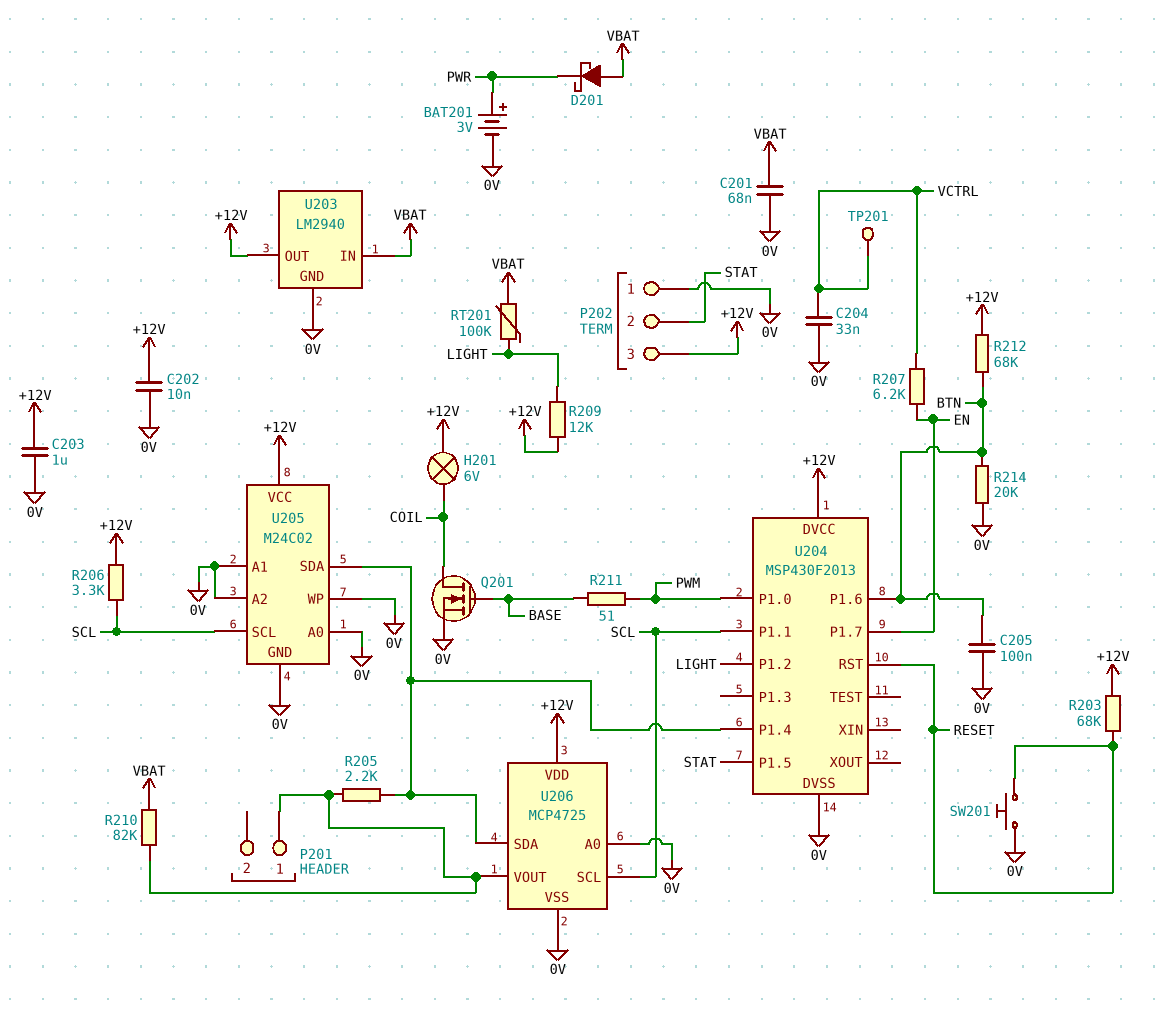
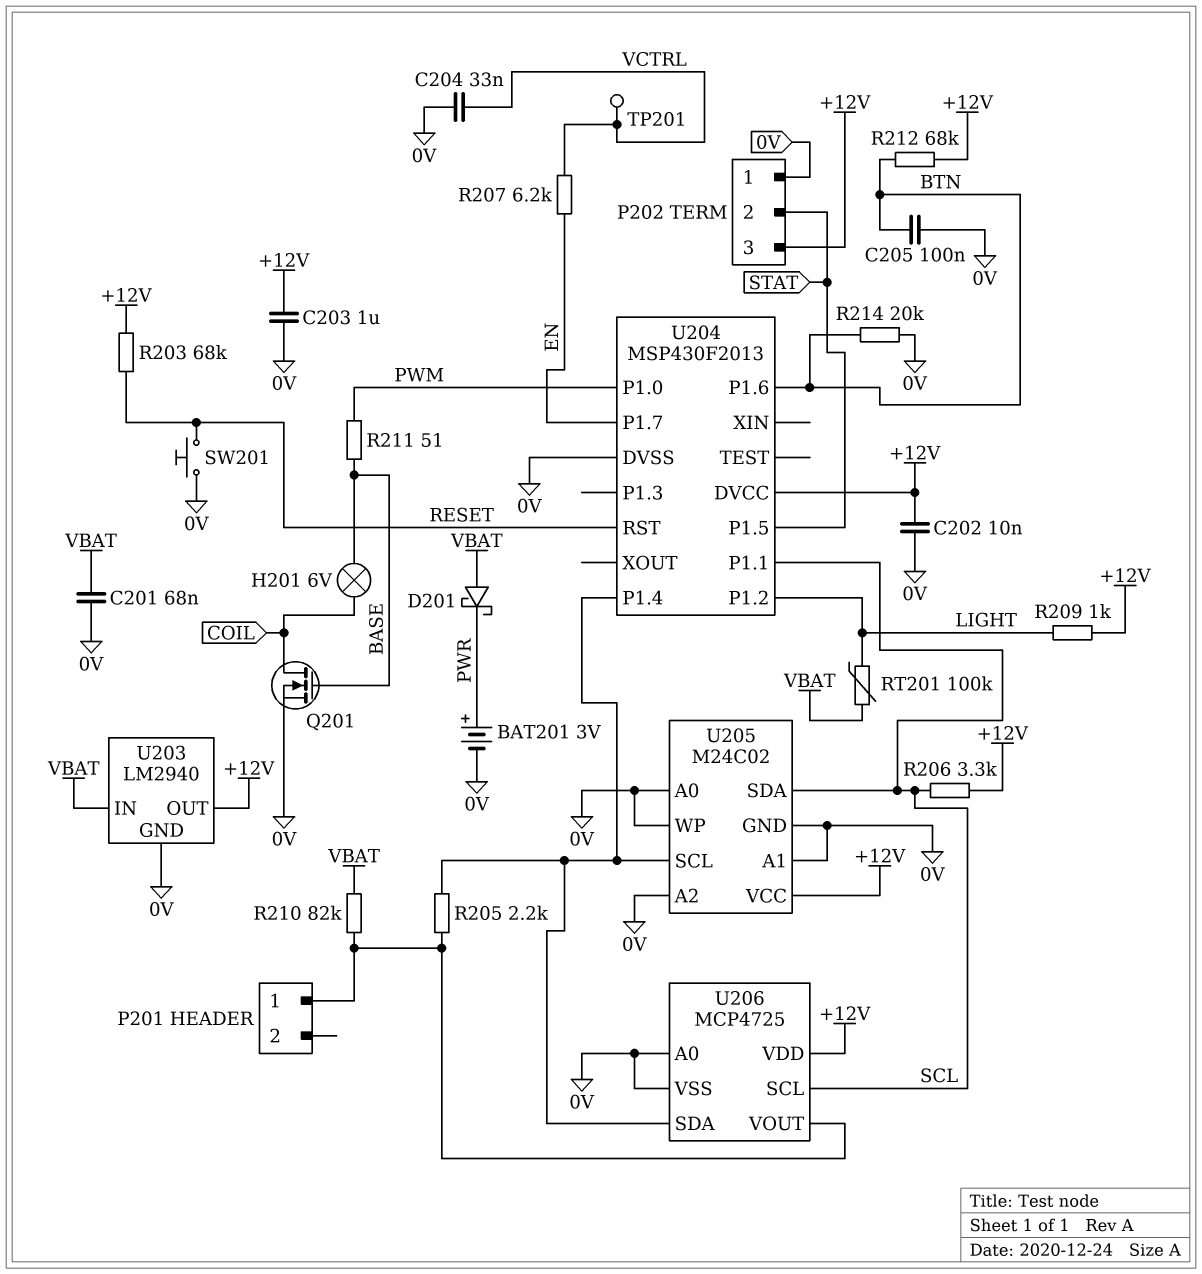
H201: lamp 6V (+12V, COIL) -> lamp 6V (BASE, COIL)
R209: 12k (+12V, LIGHT) -> 1k (+12V, LIGHT)
U205 pin SCL: SCL -> U204/P1.4
U205 pin SDA: U204/P1.4 -> SCL

